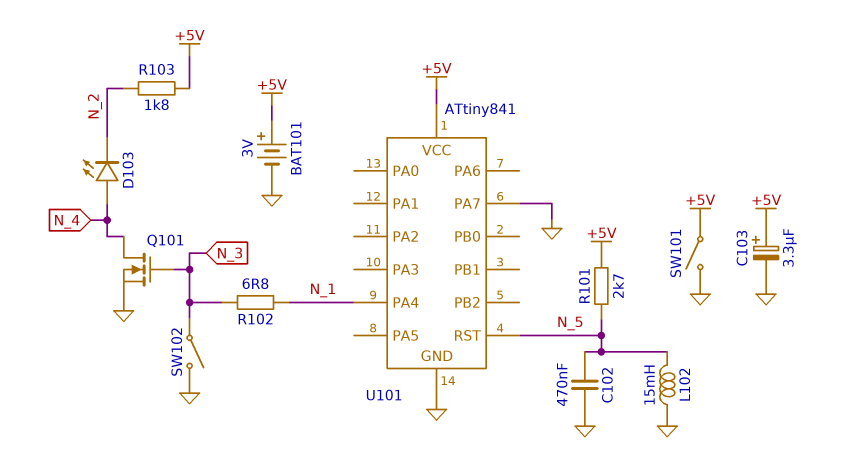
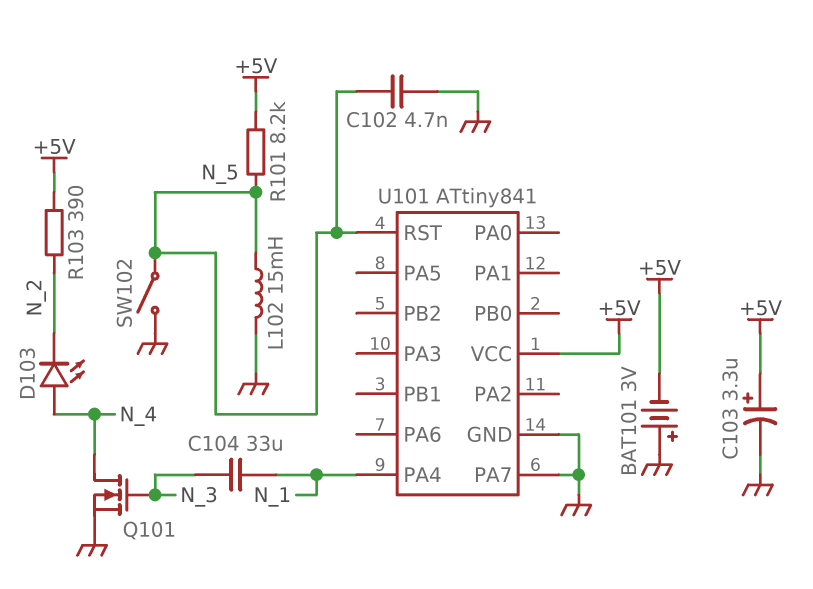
BAT101: 3V (plus +5V, minus GND) -> 3V (plus GND, minus +5V)
C102: 470nF (GND, N_5) -> 4.7nF (GND, N_5)
C104: none -> 33uF (N_1, N_3)
R101: 2.7k (+5V, N_5) -> 8.2k (+5V, N_5)
R102: 6.8 (N_1, N_3) -> none
R103: 1.8k (+5V, N_2) -> 390 (+5V, N_2)
SW101: switch (+5V, GND) -> none
SW102: switch (GND, N_3) -> switch (GND, N_5)

